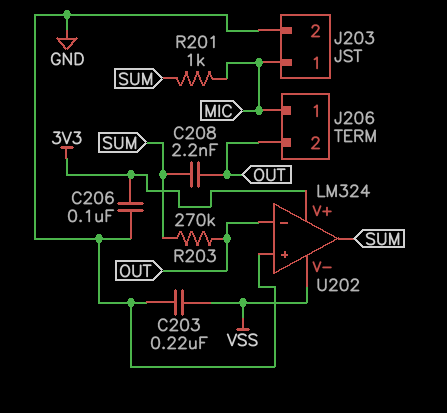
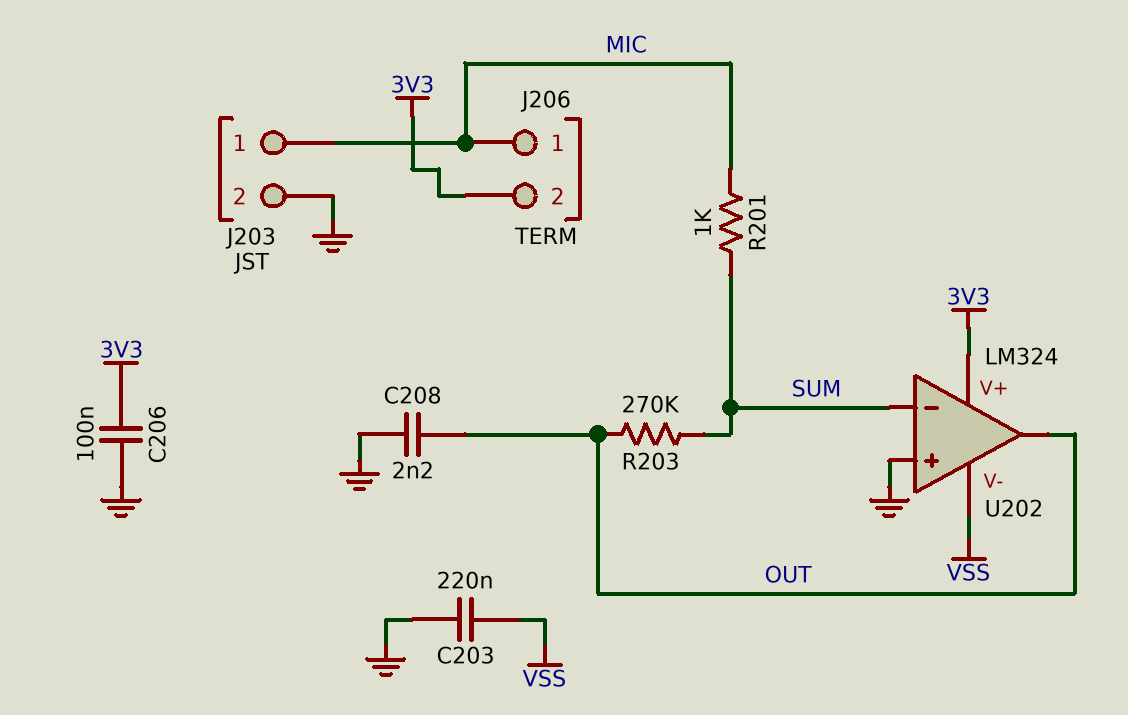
C208: 2.2nF (OUT, SUM) -> 2.2nF (GND, OUT)
J206 pin 2: OUT -> 3V3
U202 pin in-: OUT -> SUM
U202 pin out: SUM -> OUT

